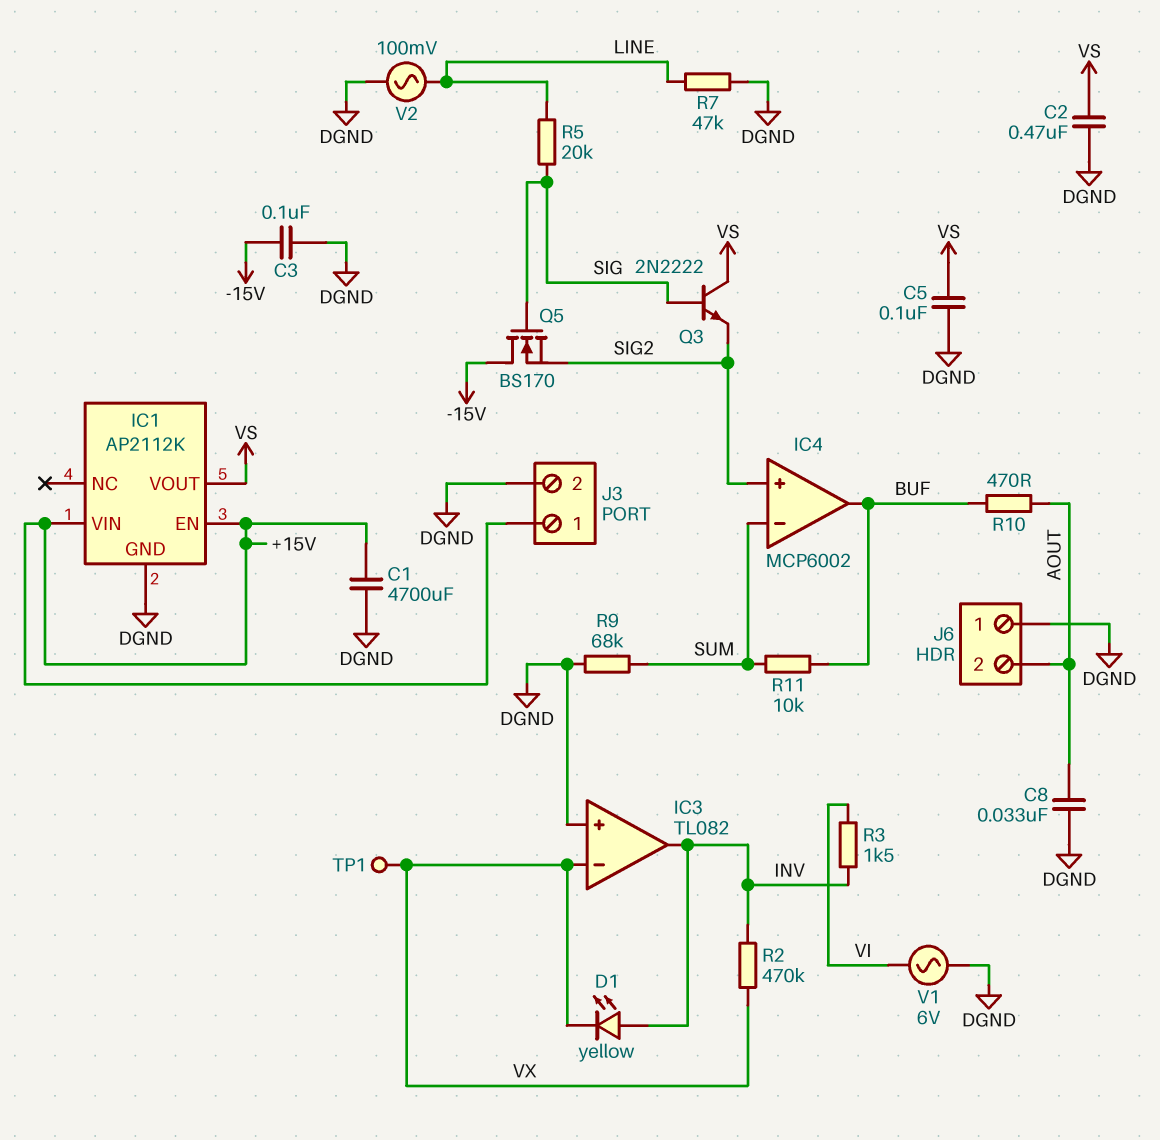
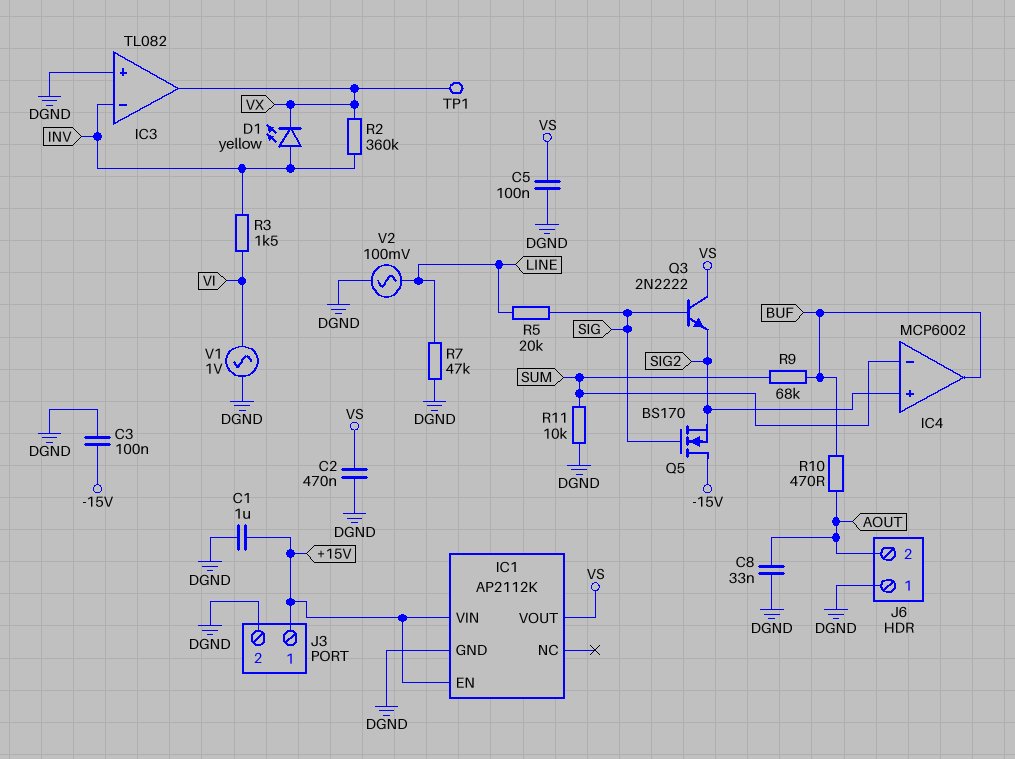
C1: 4700uF (+15V, DGND) -> 1uF (+15V, DGND)
IC3 pin in-: VX -> INV
IC3 pin out: INV -> VX
R2: 470k (INV, VX) -> 360k (INV, VX)
R9: 68k (DGND, SUM) -> 68k (BUF, SUM)
R11: 10k (BUF, SUM) -> 10k (DGND, SUM)
V1: AC 6V (DGND, VI) -> AC 1V (DGND, VI)

